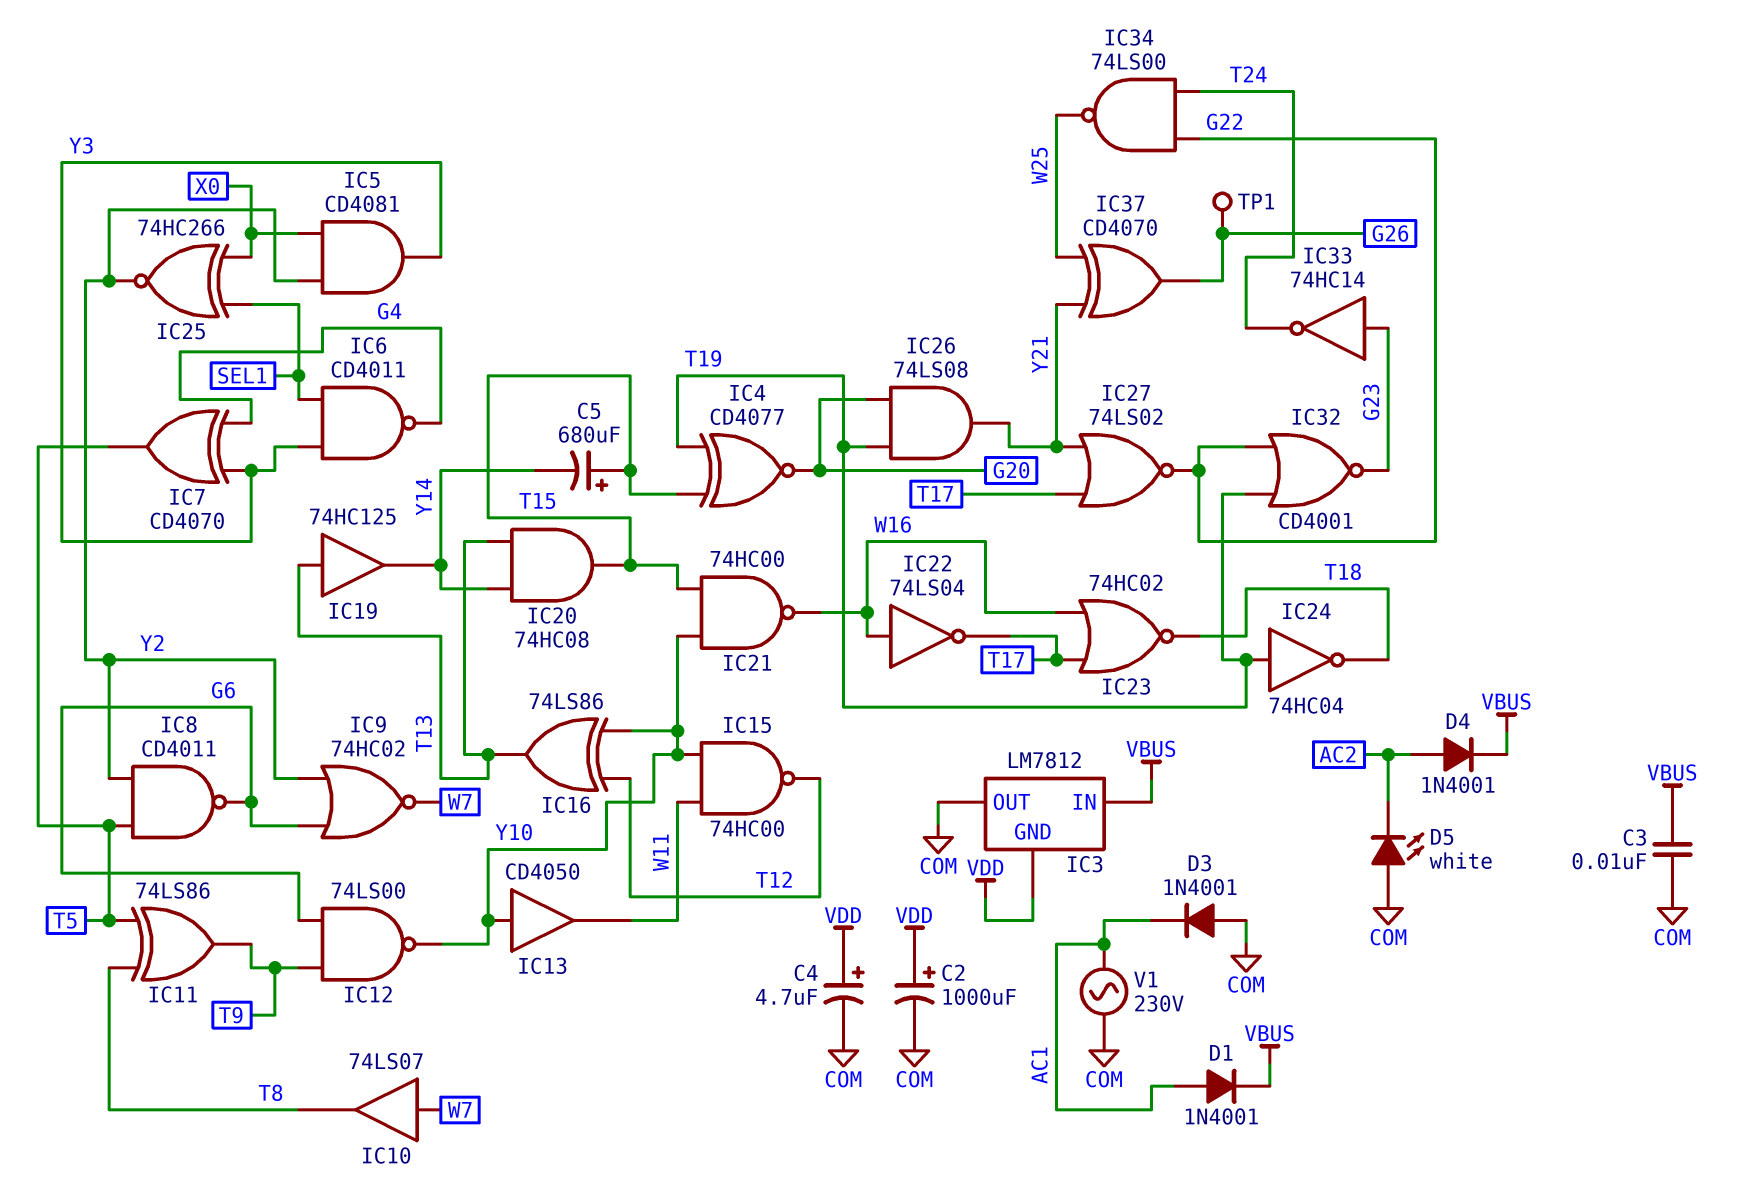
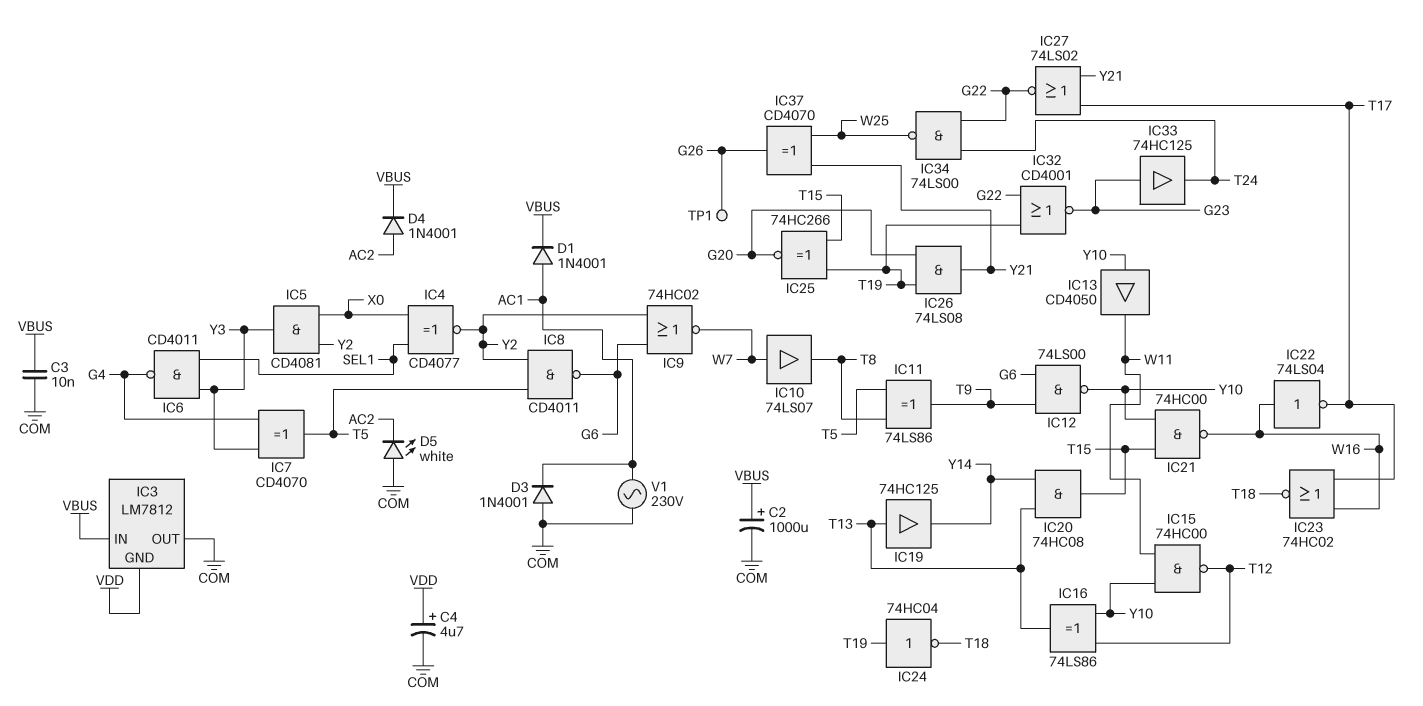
C2: 1000uF (plus VDD, minus COM) -> 1000uF (plus VBUS, minus COM)
C5: 680uF (plus T15, minus Y14) -> none
IC4: XNOR CD4077 (in T15, in T19, out G20) -> XNOR CD4077 (in SEL1, in X0, out Y2)
IC25: XNOR 74HC266 (in SEL1, in X0, out Y2) -> XNOR 74HC266 (in T15, in T19, out G20)
IC33: NOT 74HC14 (in G23, out T24) -> buffer 74HC125 (in G23, out T24)

